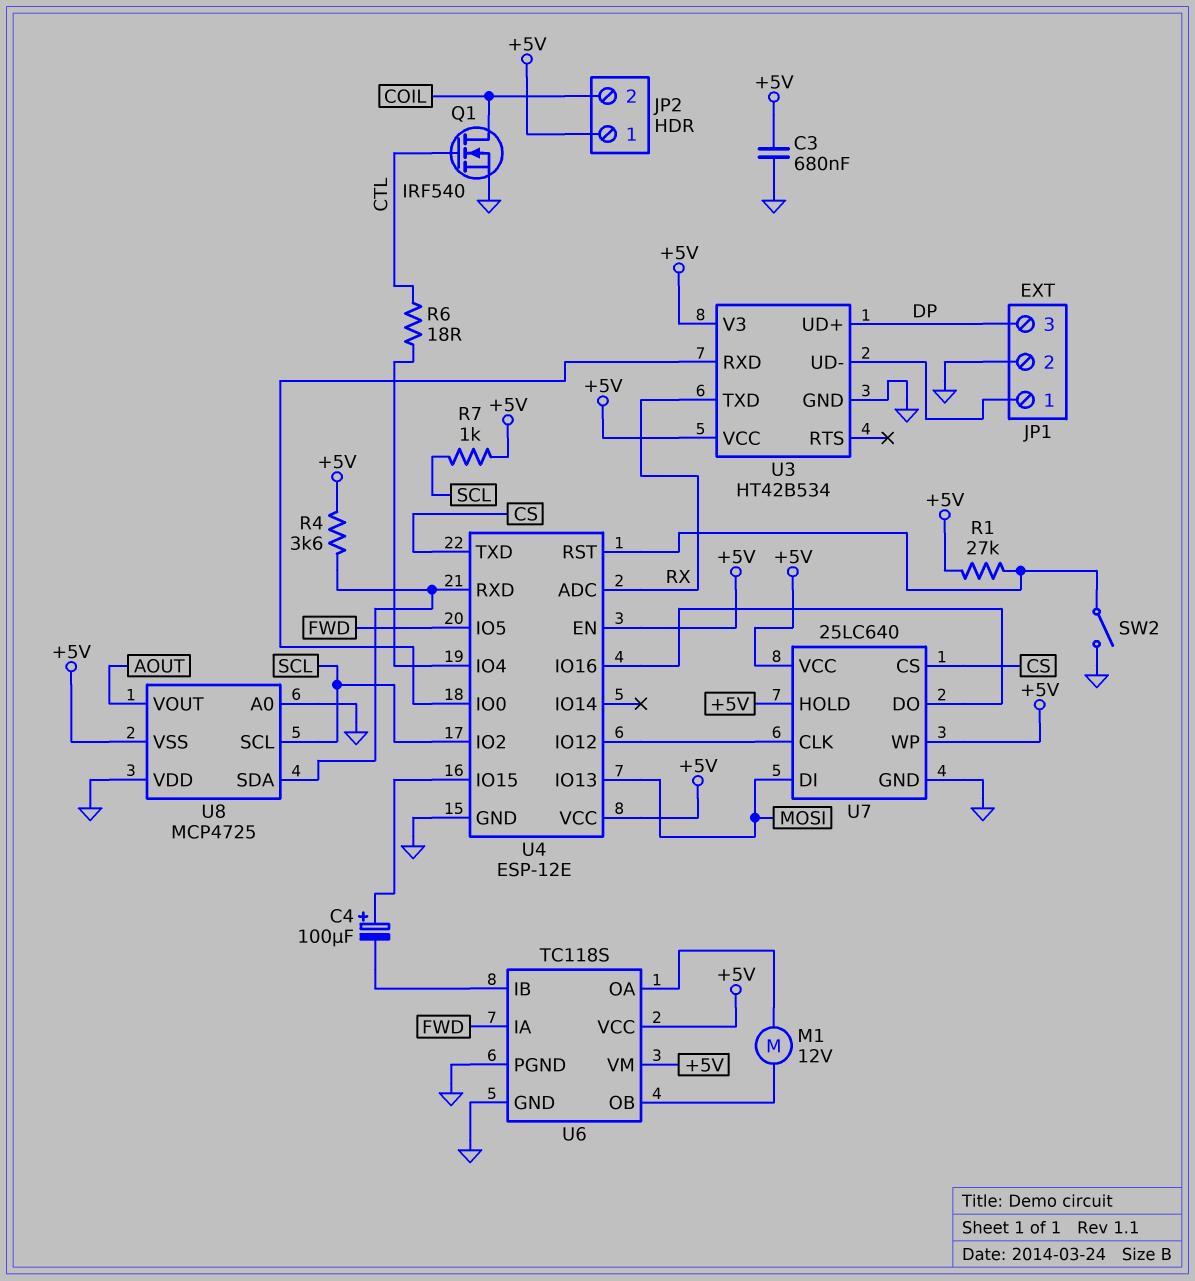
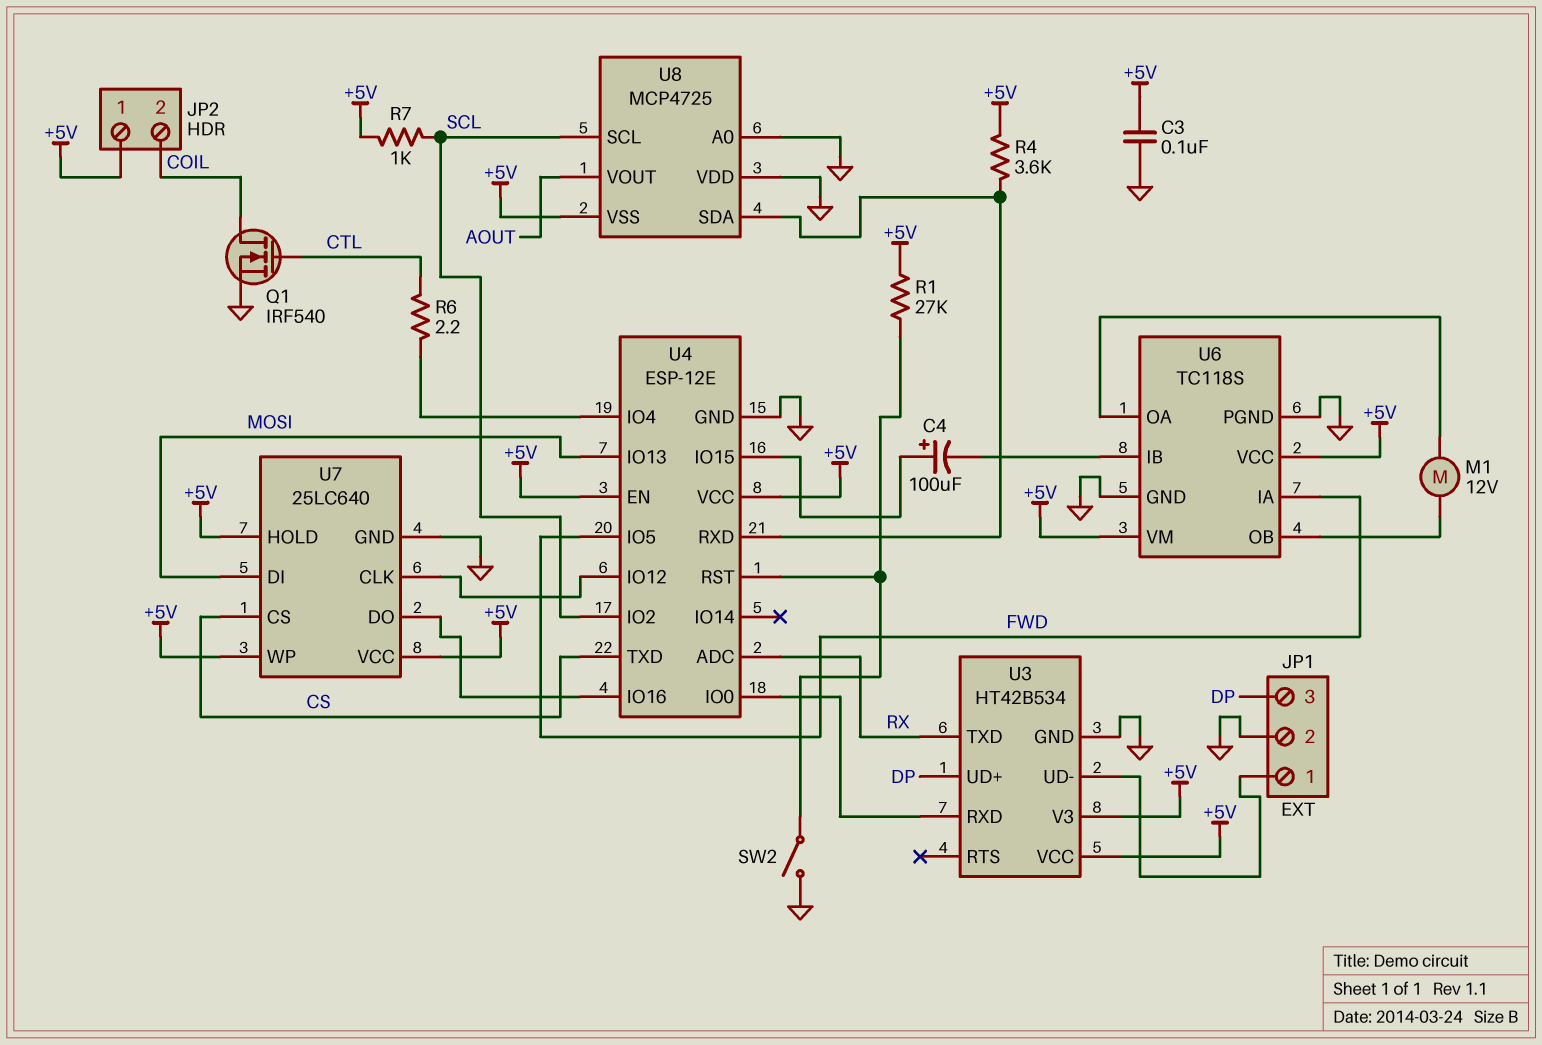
C3: 680nF (+5V, GND) -> 100nF (+5V, GND)
R6: 18 (CTL, U4/IO4) -> 2.2 (CTL, U4/IO4)

